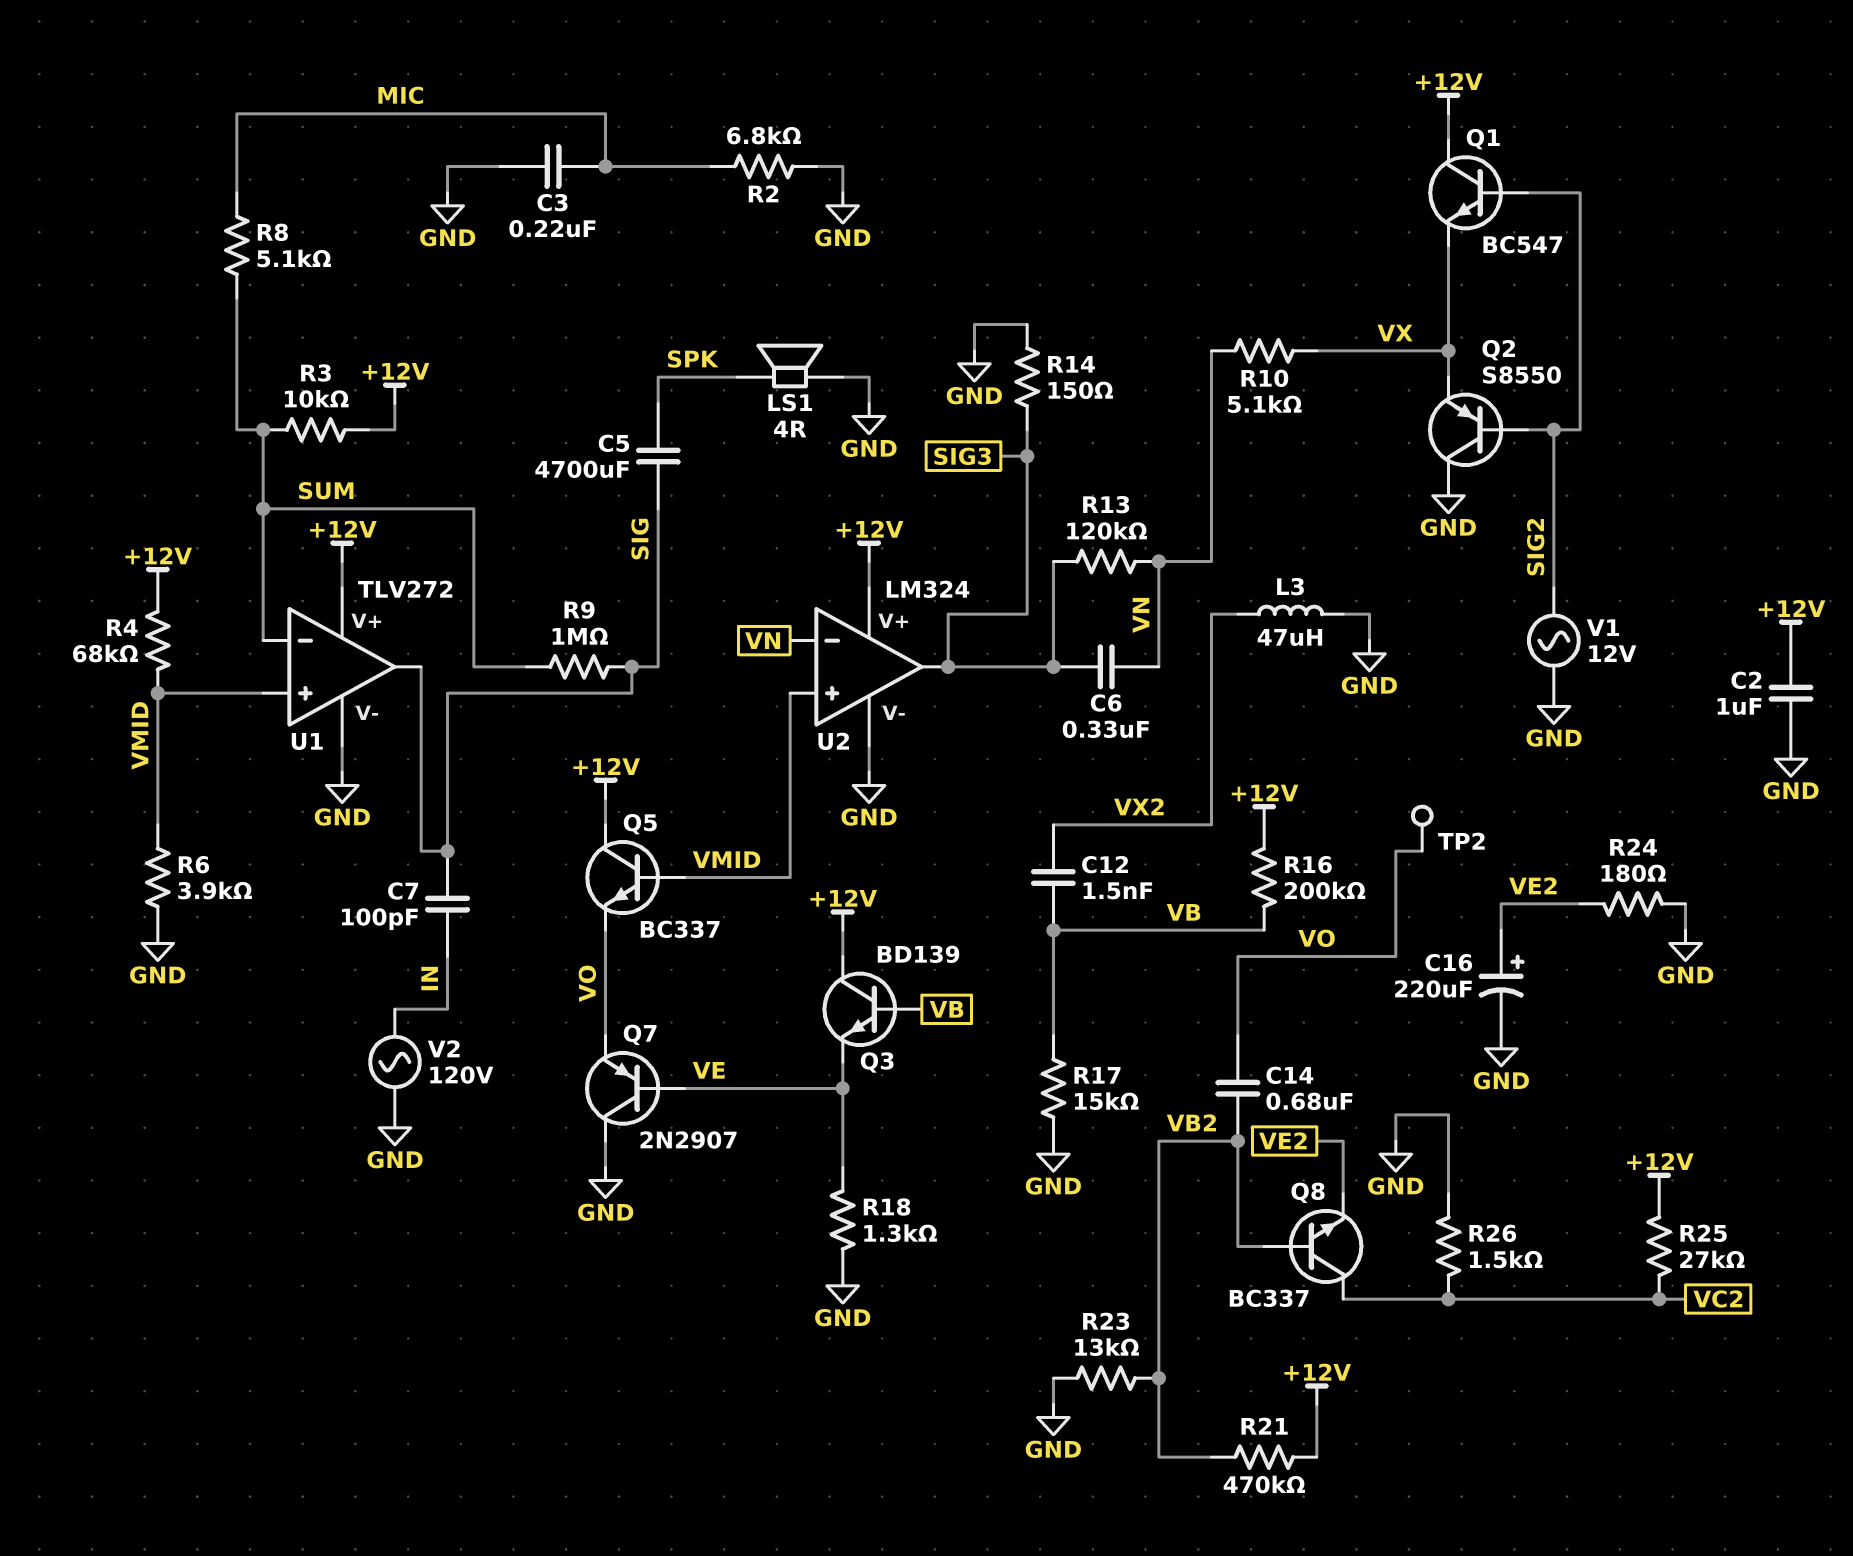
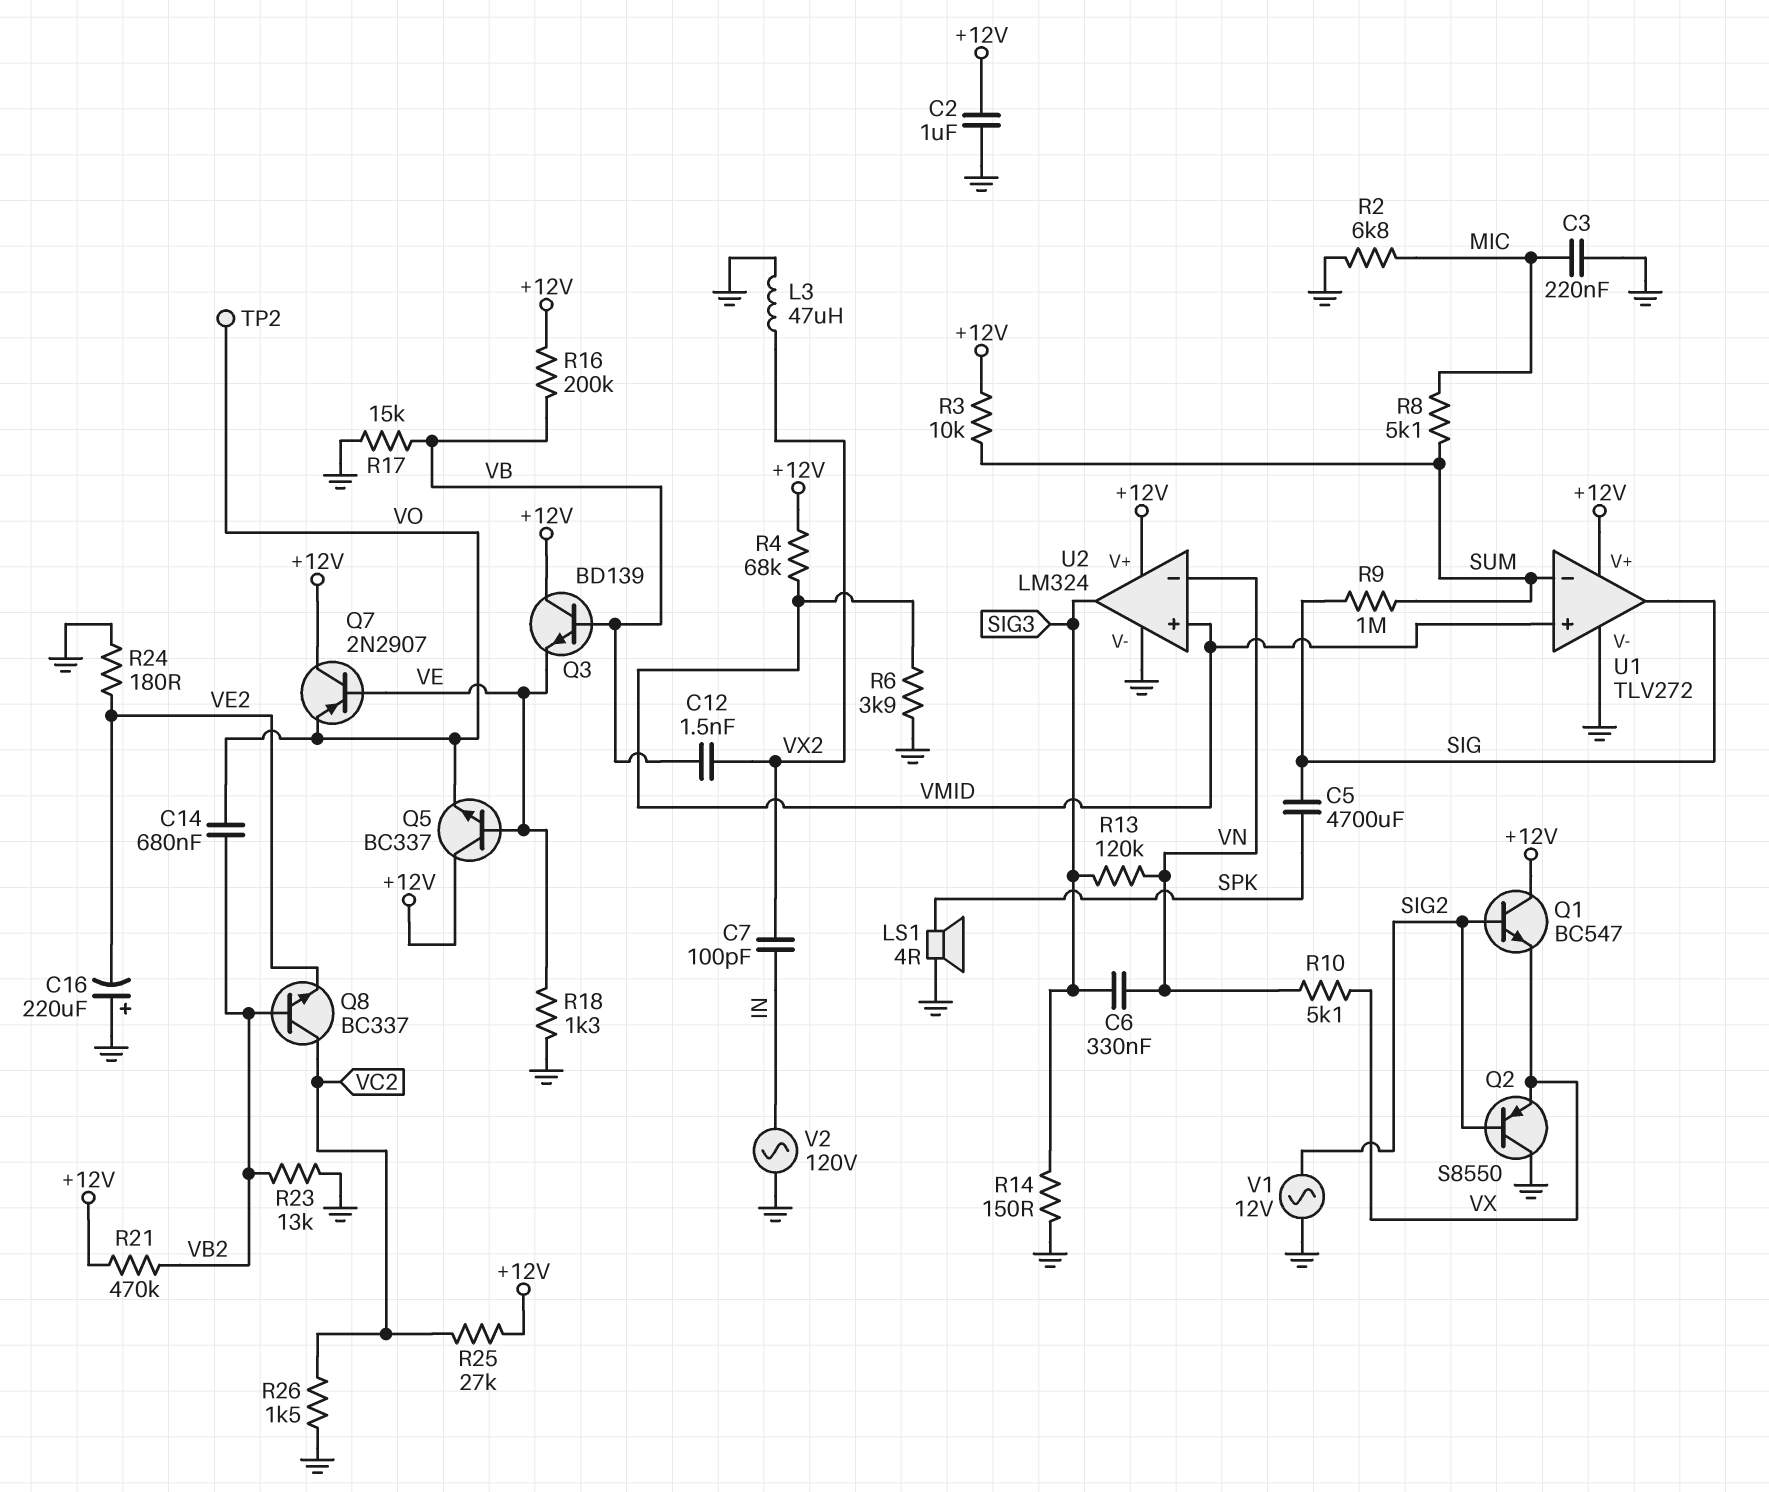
C7: 100pF (IN, SIG) -> 100pF (IN, VX2)
C16: 220uF (plus VE2, minus GND) -> 220uF (plus GND, minus VE2)
Q5: NPN BC337 (B VMID, C +12V, E VO) -> NPN BC337 (B VE, C +12V, E VO)
Q7: PNP 2N2907 (B VE, C GND, E VO) -> PNP 2N2907 (B VE, C +12V, E VO)

